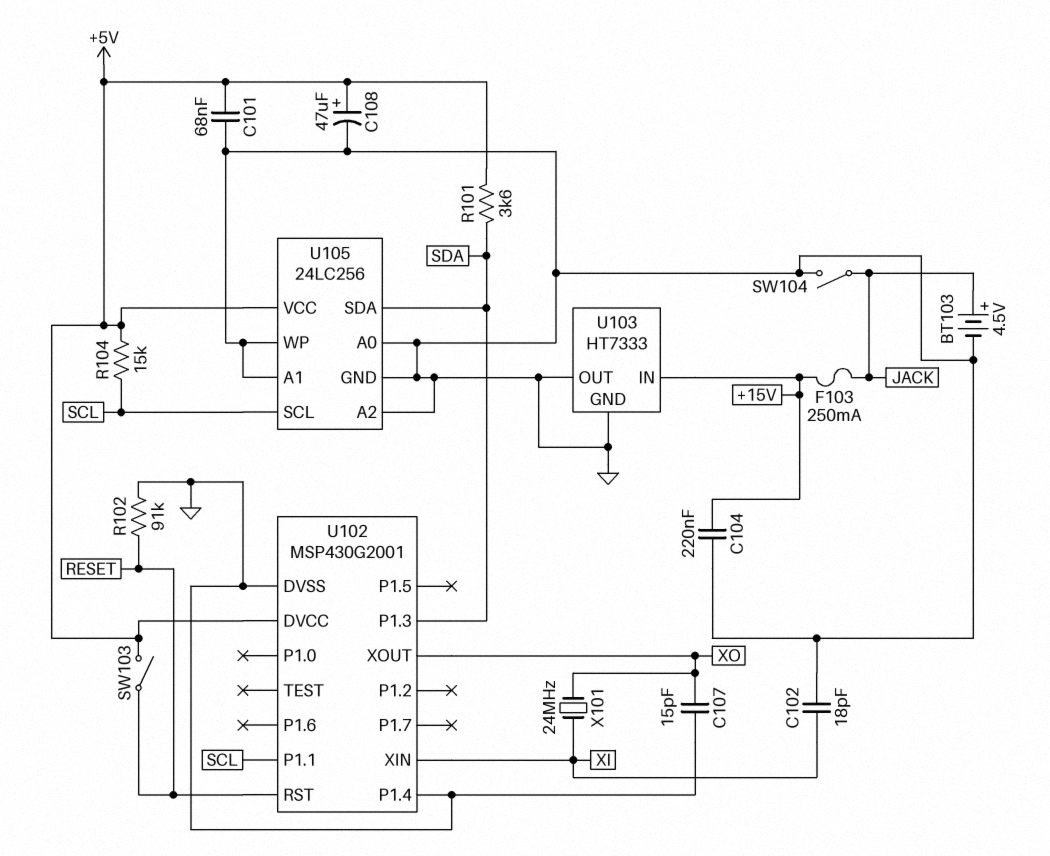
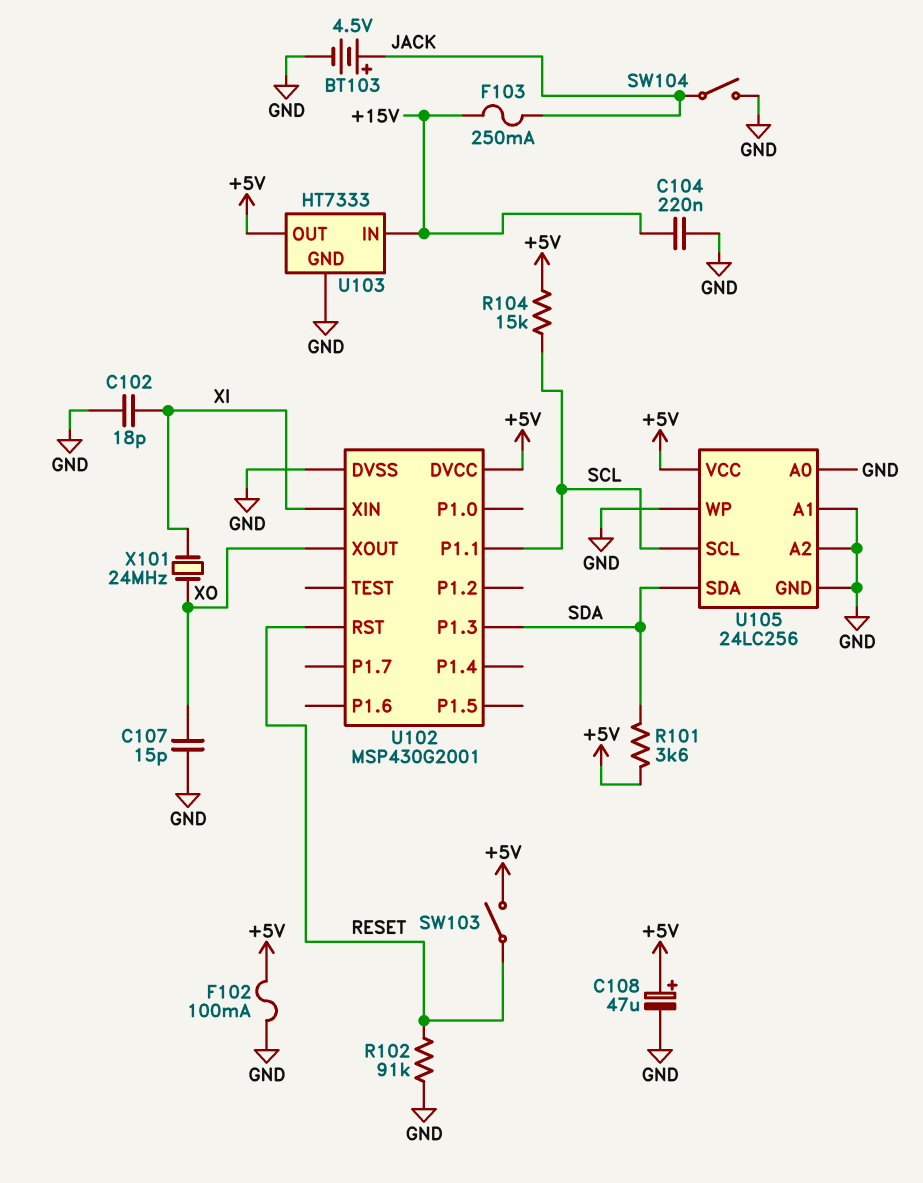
C101: 68nF (+5V, GND) -> none
F102: none -> 100mA (+5V, GND)
U102 pin P1.4: GND -> none
U103 pin OUT: GND -> +5V

